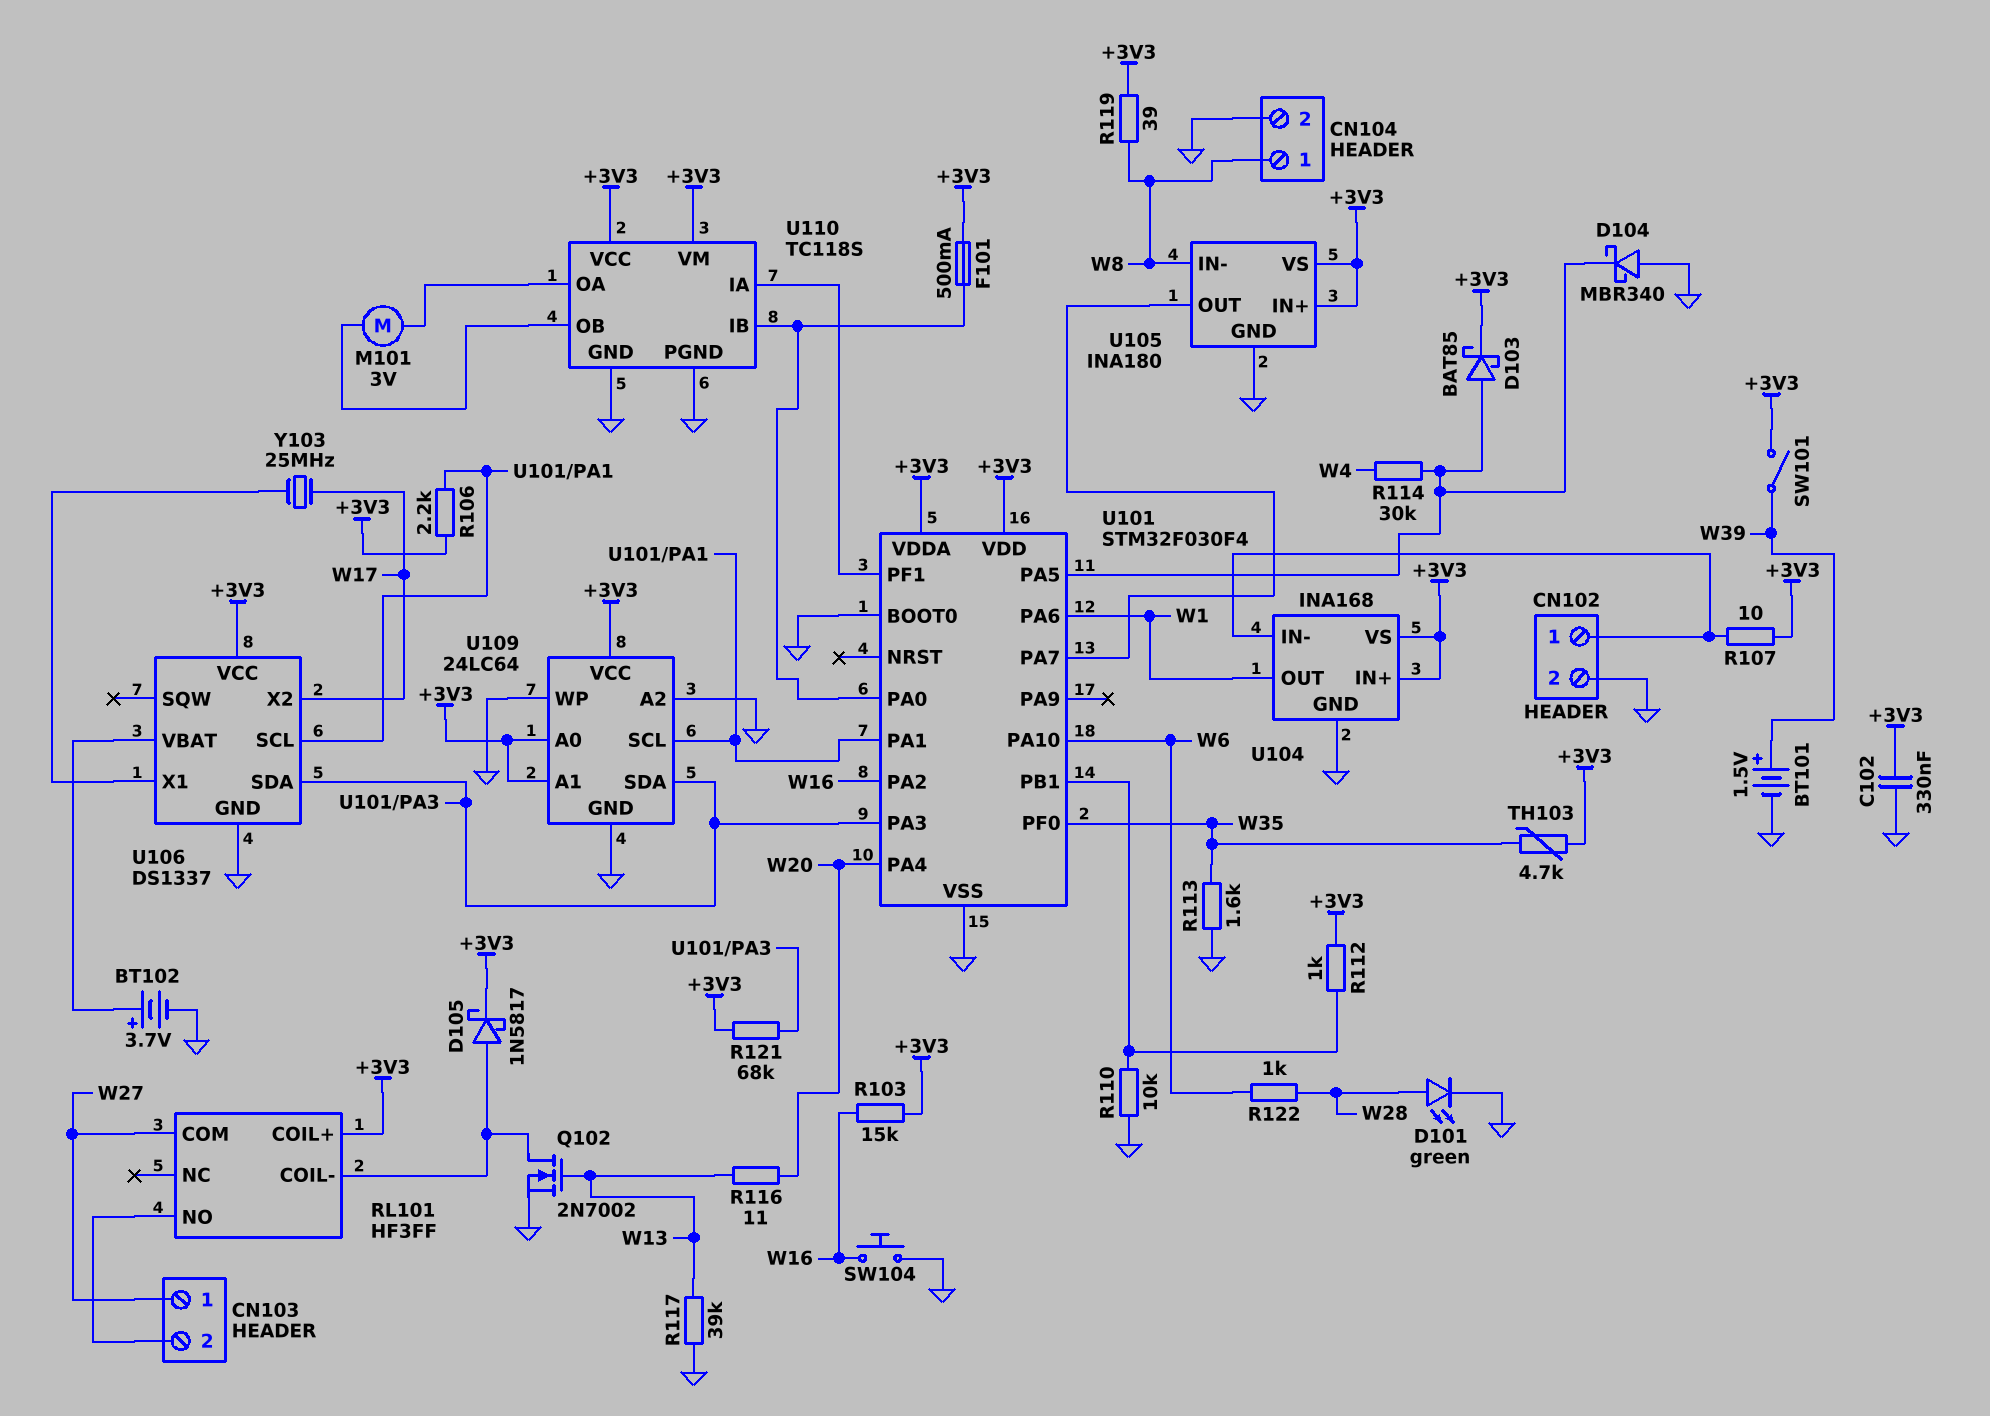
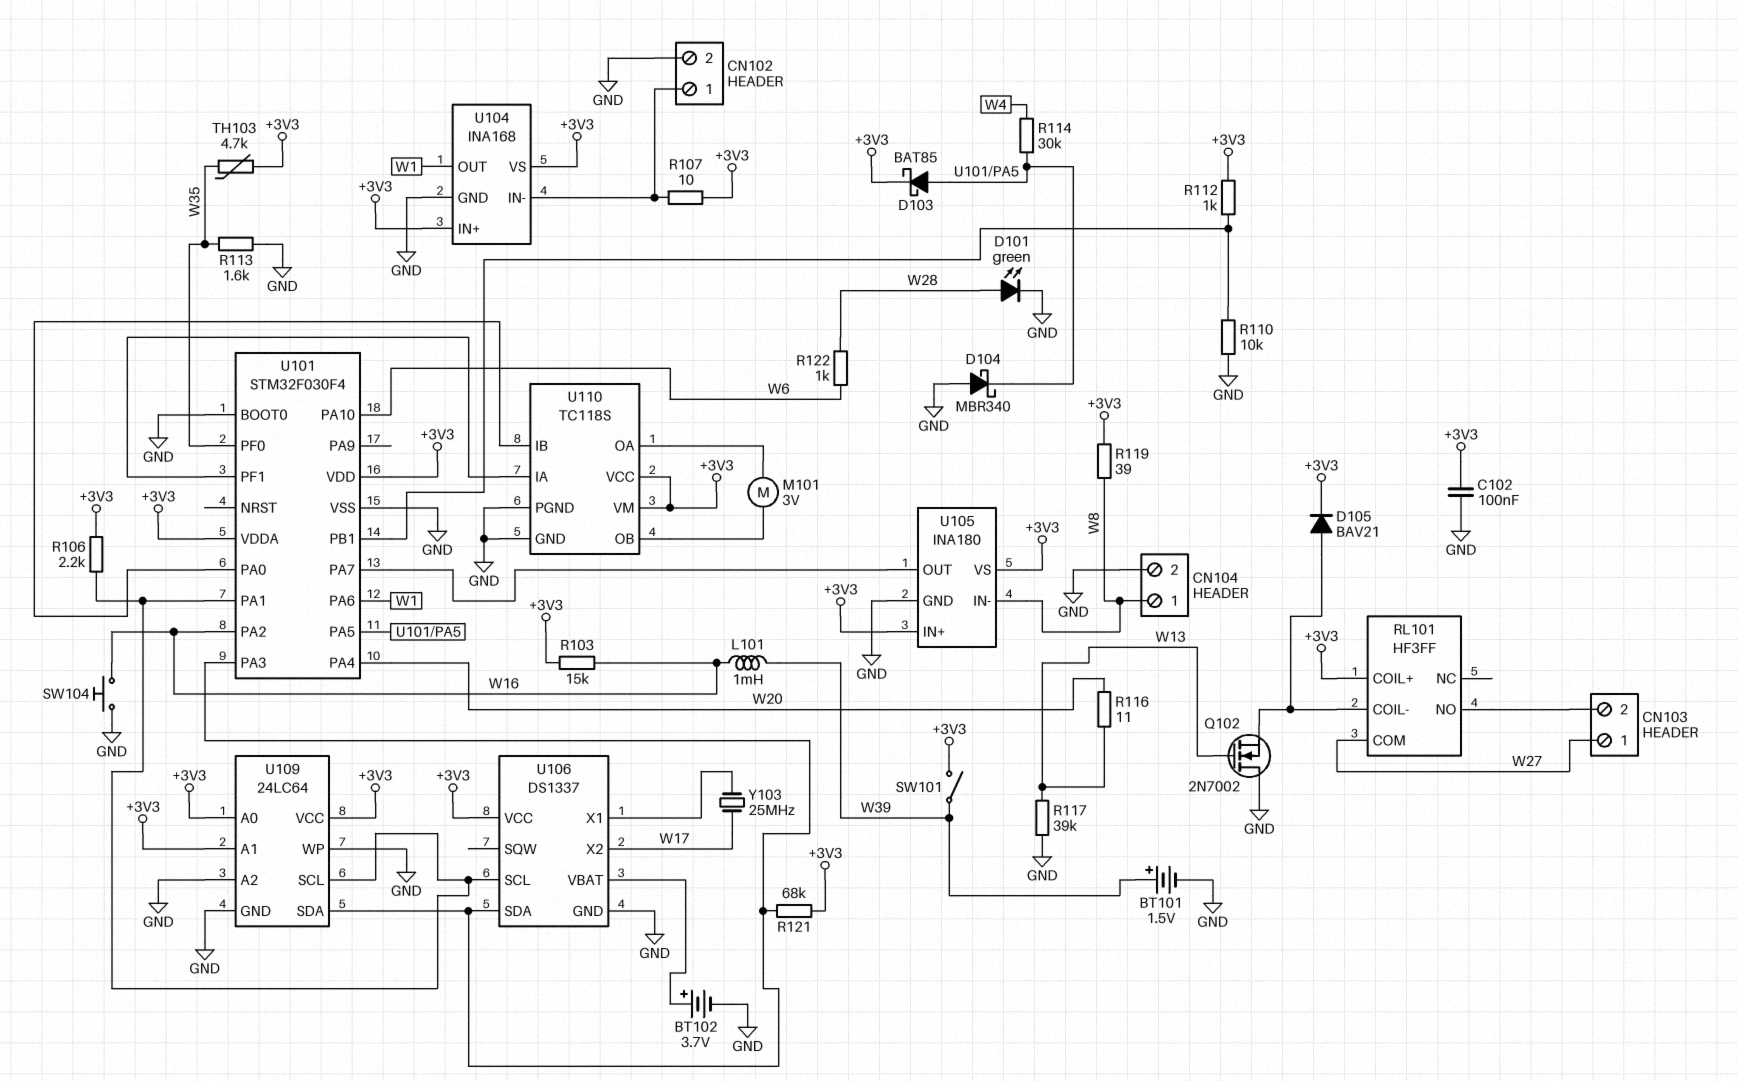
C102: 330nF (+3V3, GND) -> 100nF (+3V3, GND)
D105: schottky 1N5817 (A RL101/COIL-, K +3V3) -> diode BAV21 (A RL101/COIL-, K +3V3)
F101: 500mA (+3V3, U101/PA0) -> none
L101: none -> 1mH (W16, W39)
Q102: NMOS 2N7002 (G W13, D RL101/COIL-, S GND) -> NMOS 2N7002 (G W13, D GND, S RL101/COIL-)

